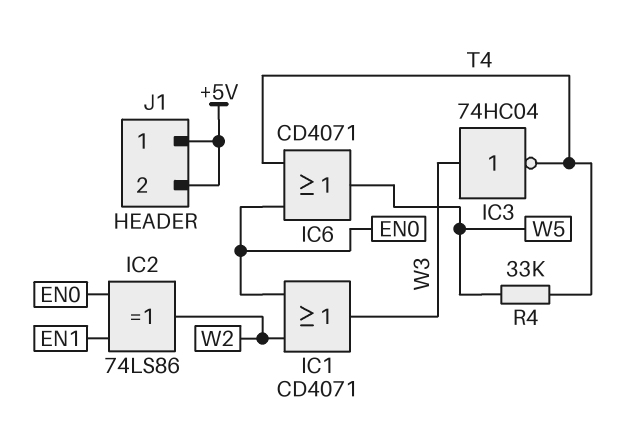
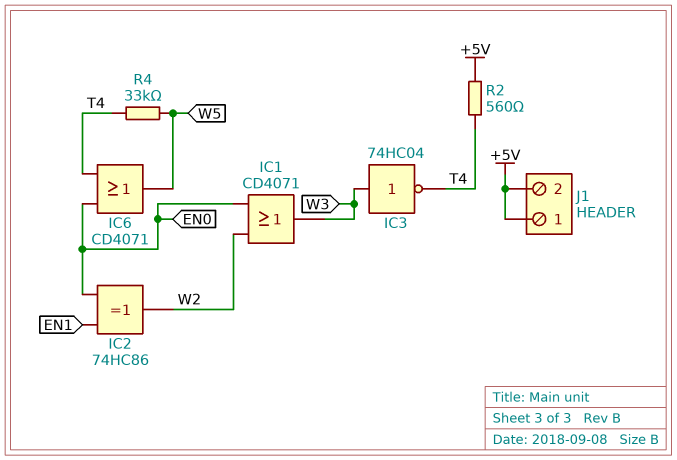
IC2: XOR 74LS86 (in EN0, in EN1, out W2) -> XOR 74HC86 (in EN0, in EN1, out W2)
R2: none -> 560 (+5V, T4)

